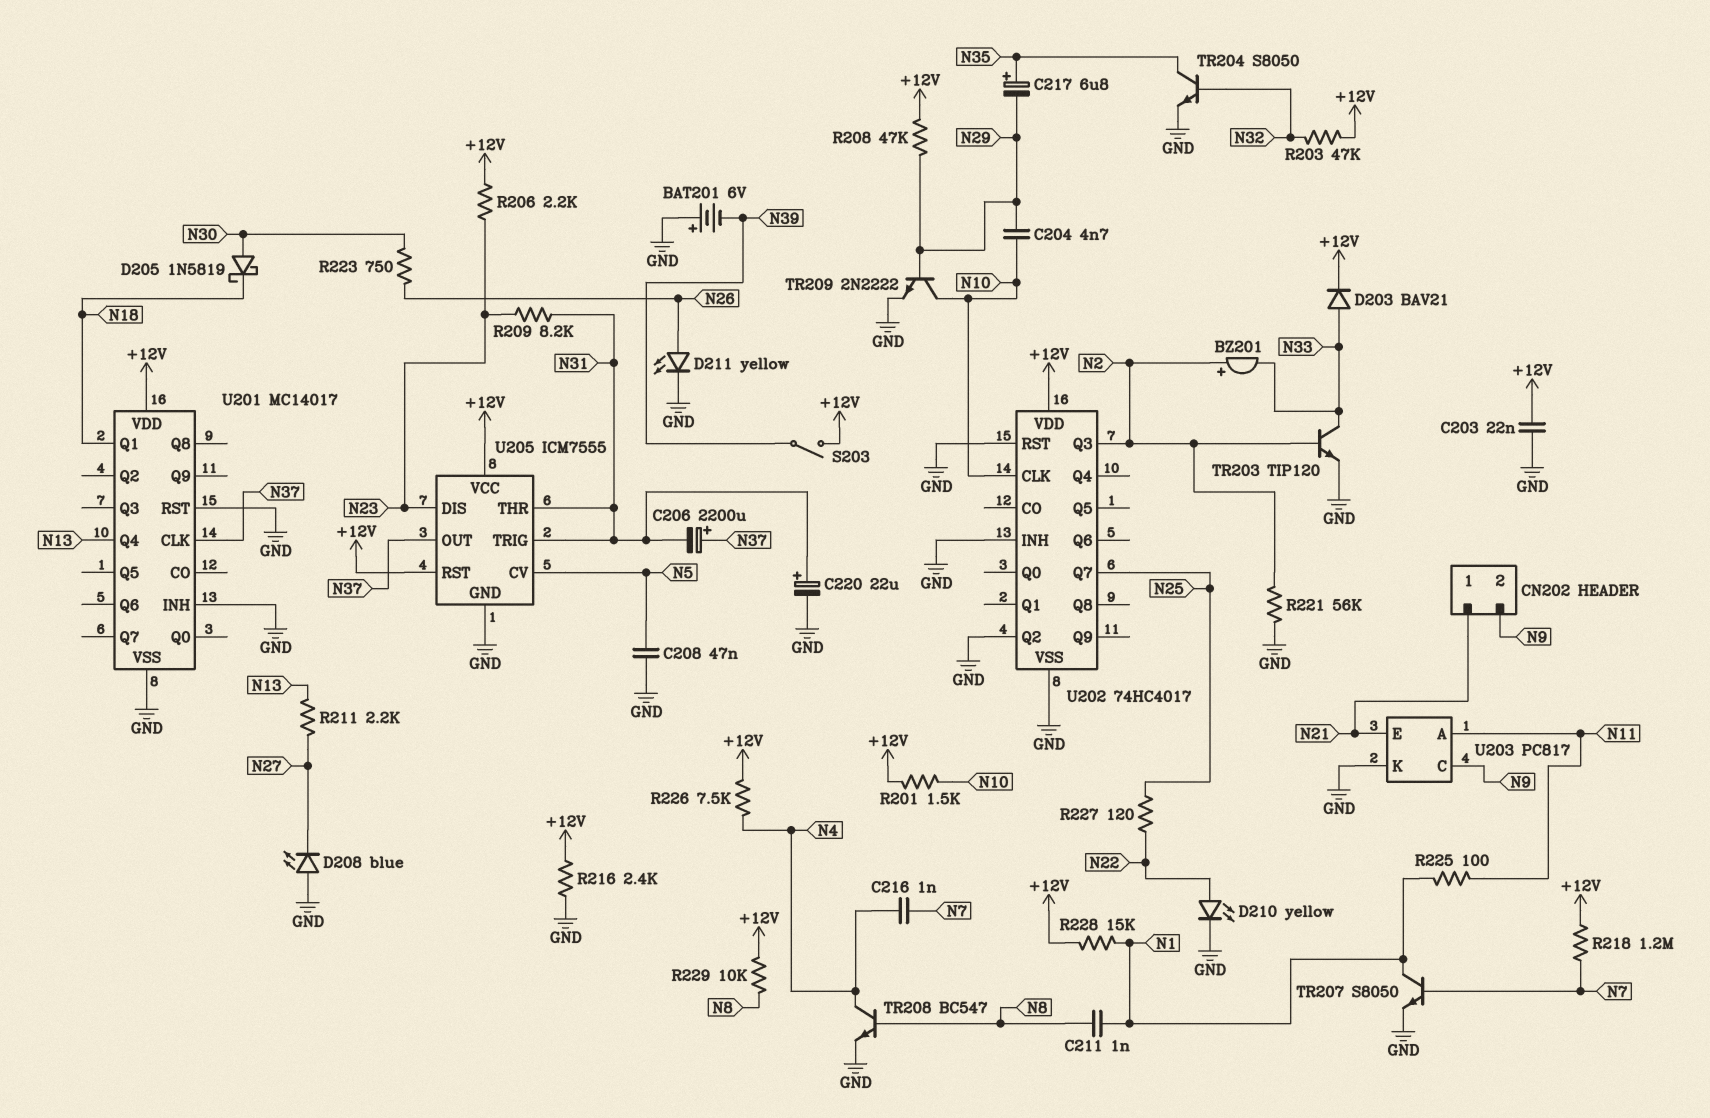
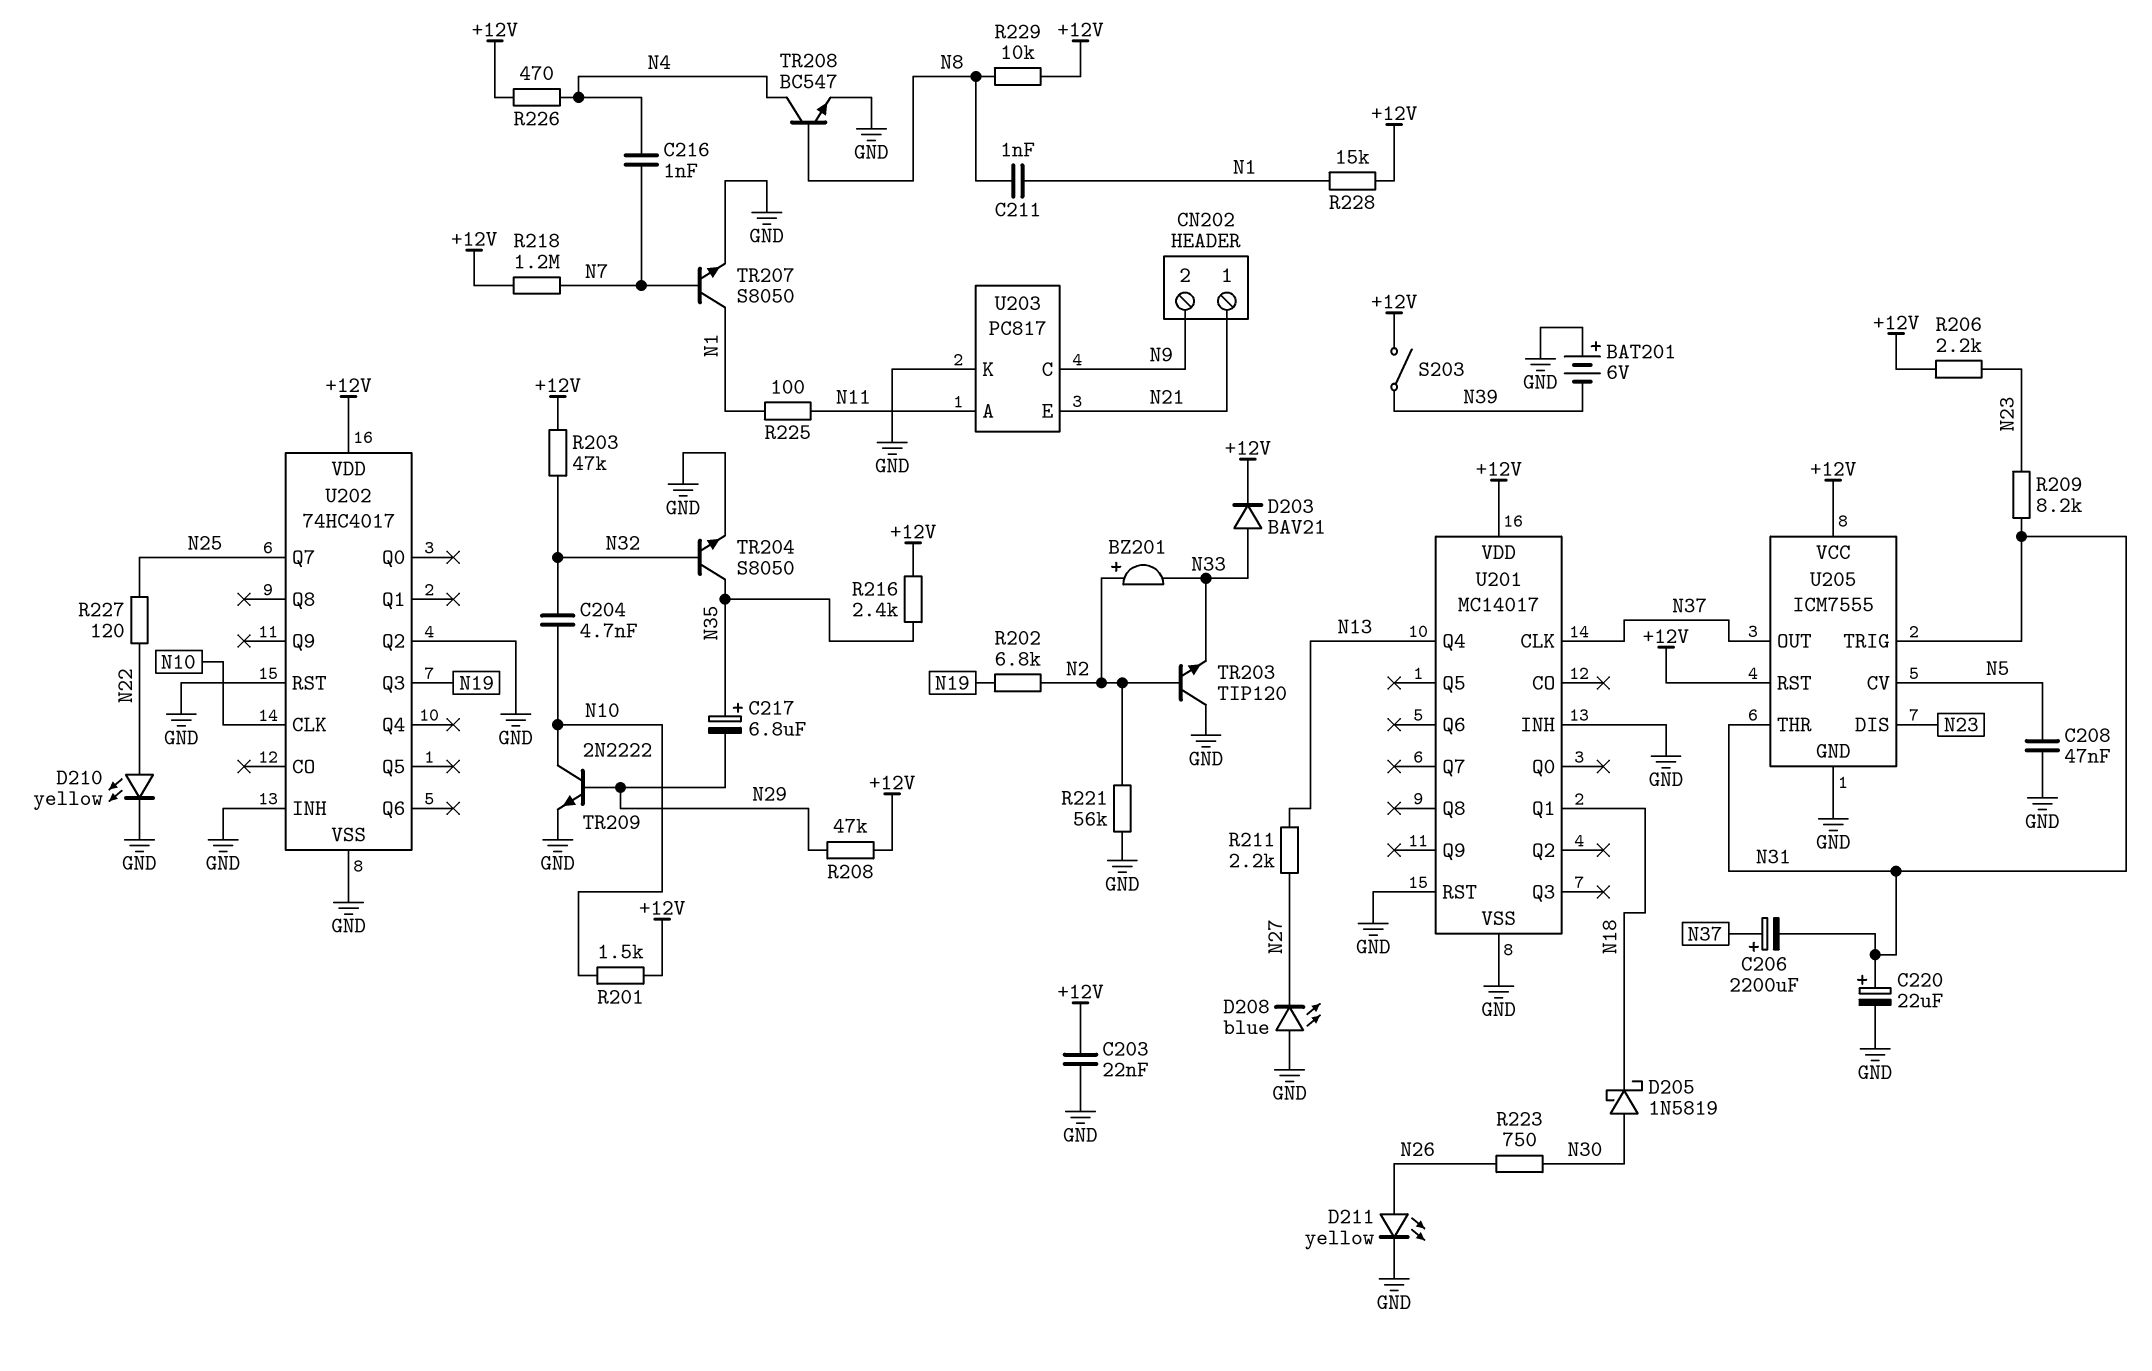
C204: 4.7nF (N10, N29) -> 4.7nF (N10, N32)
R202: none -> 6.8k (N2, N19)
R216: 2.4k (+12V, GND) -> 2.4k (+12V, N35)
R226: 7.5k (+12V, N4) -> 470 (+12V, N4)
TR203: NPN TIP120 (B N2, C N33, E GND) -> NPN TIP120 (B N2, C GND, E N33)
U202 pin Q3: N2 -> N19

